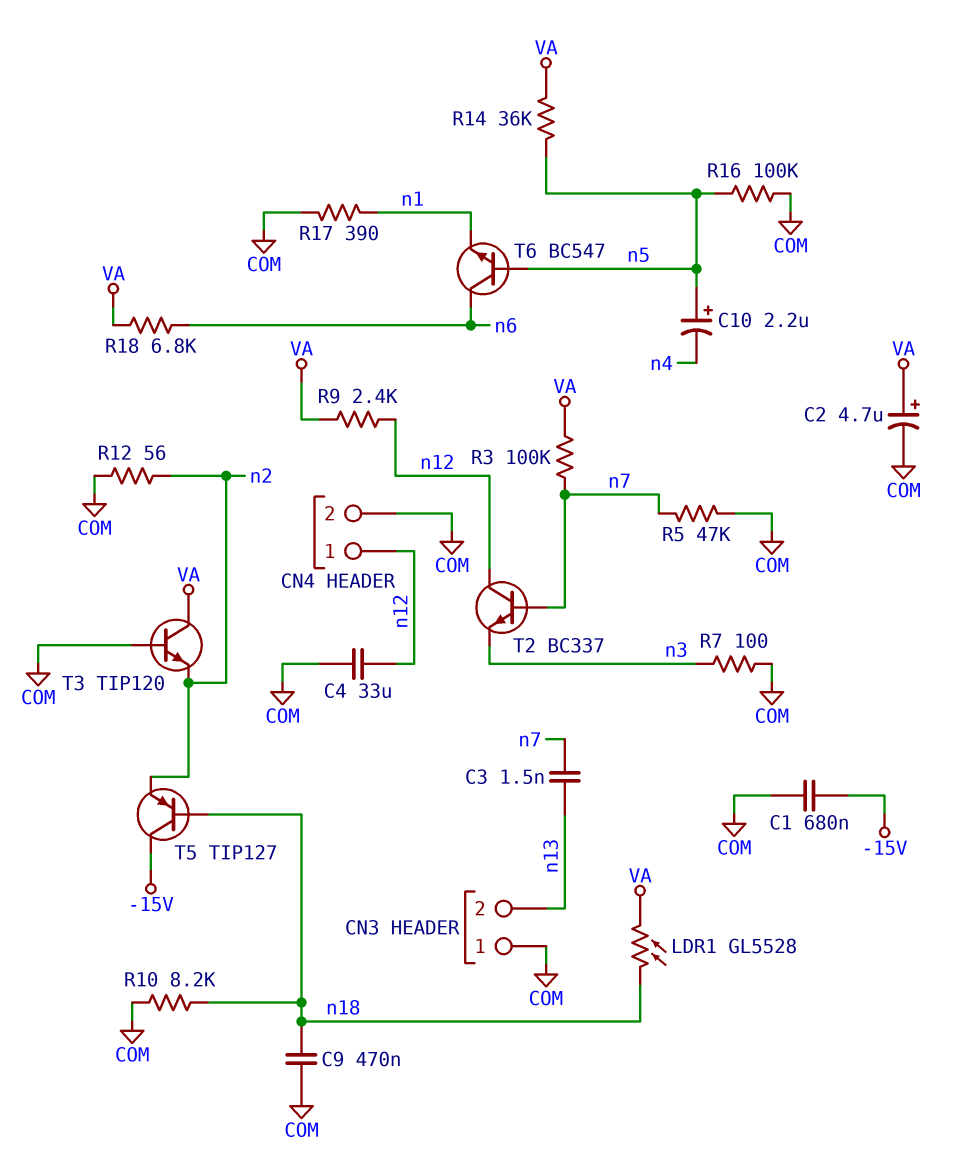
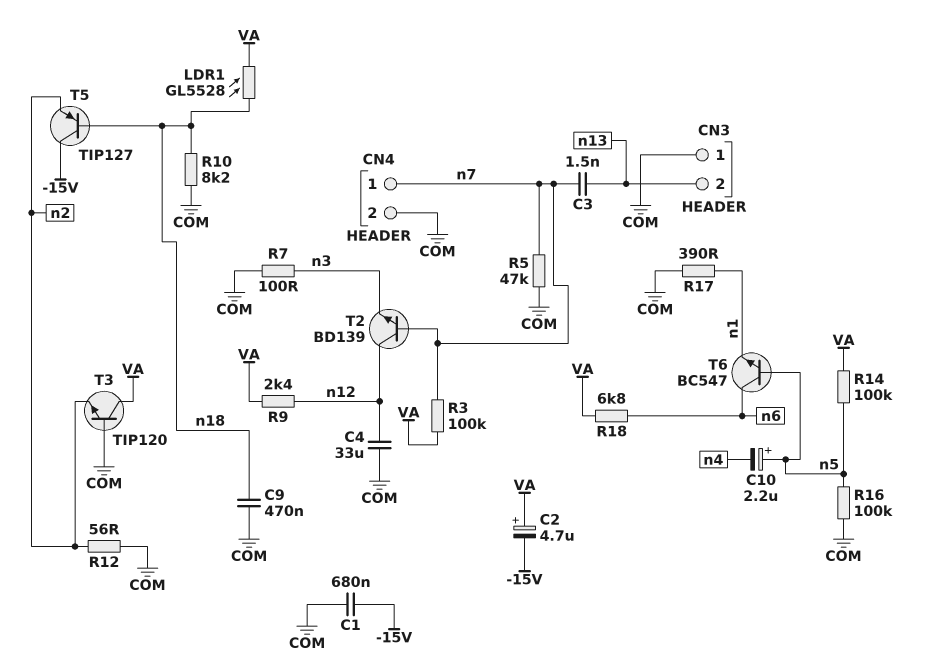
C2: 4.7uF (plus VA, minus COM) -> 4.7uF (plus VA, minus -15V)
CN4 pin 1: n12 -> n7
R14: 36k (VA, n5) -> 100k (VA, n5)
T2: NPN BC337 (B n7, C n12, E n3) -> NPN BD139 (B n7, C n12, E n3)

